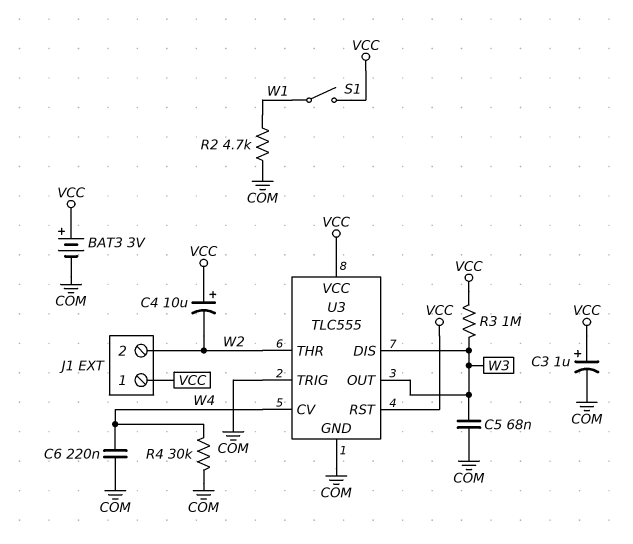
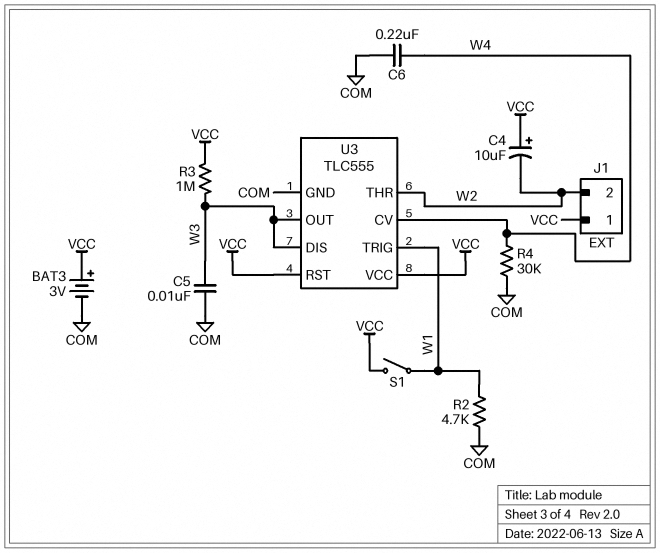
C3: 1uF (plus VCC, minus COM) -> none
C5: 68nF (COM, W3) -> 10nF (COM, W3)
U3 pin TRIG: COM -> W1

